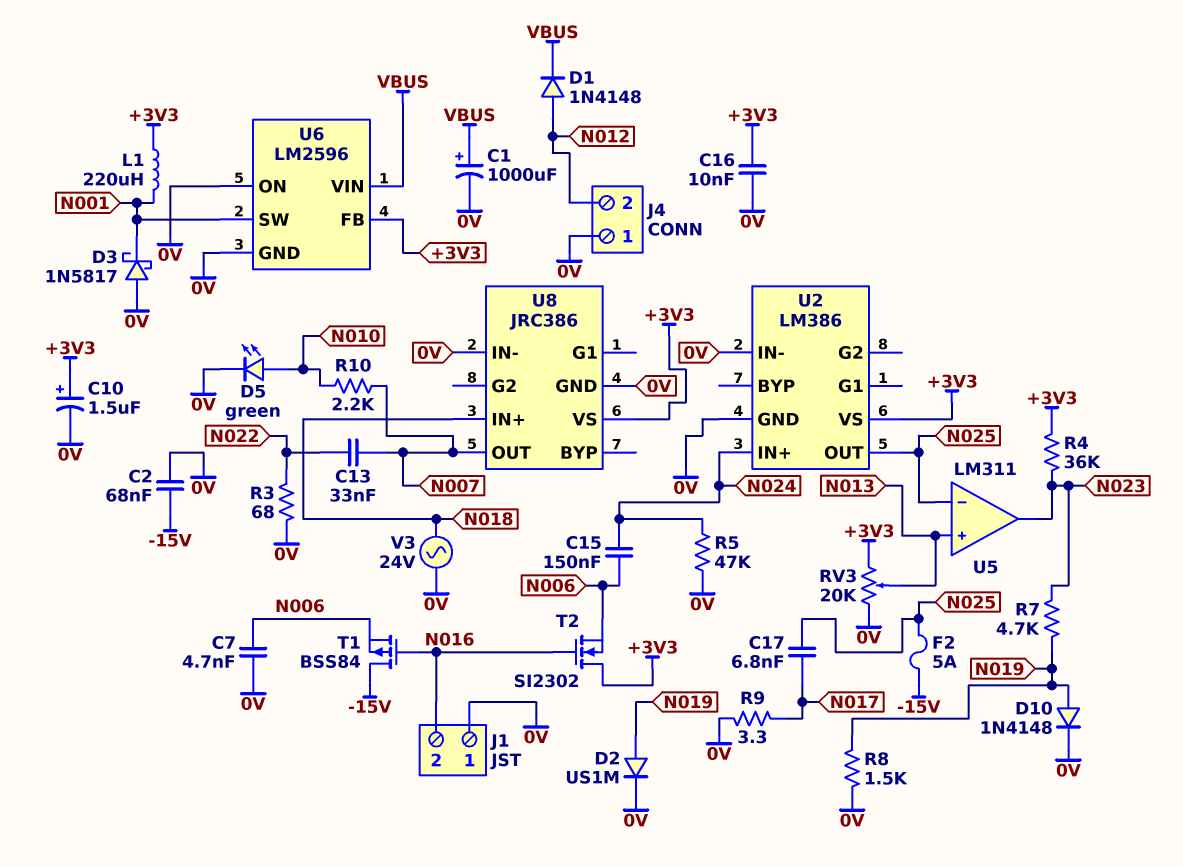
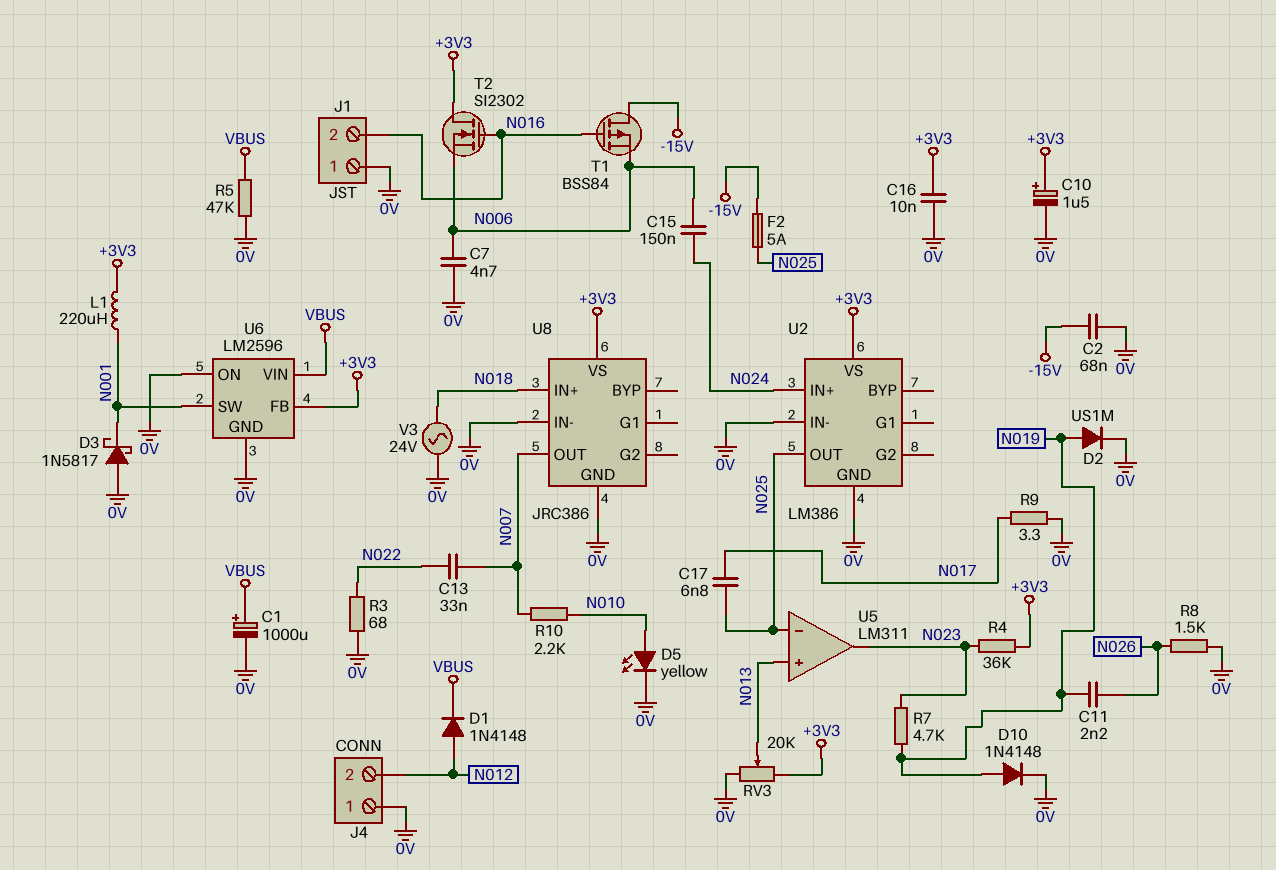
C11: none -> 2.2nF (N019, N026)
D5: LED green (A N010, K 0V) -> LED yellow (A N010, K 0V)
R5: 47k (0V, N024) -> 47k (0V, VBUS)
R8: 1.5k (0V, N019) -> 1.5k (0V, N026)

